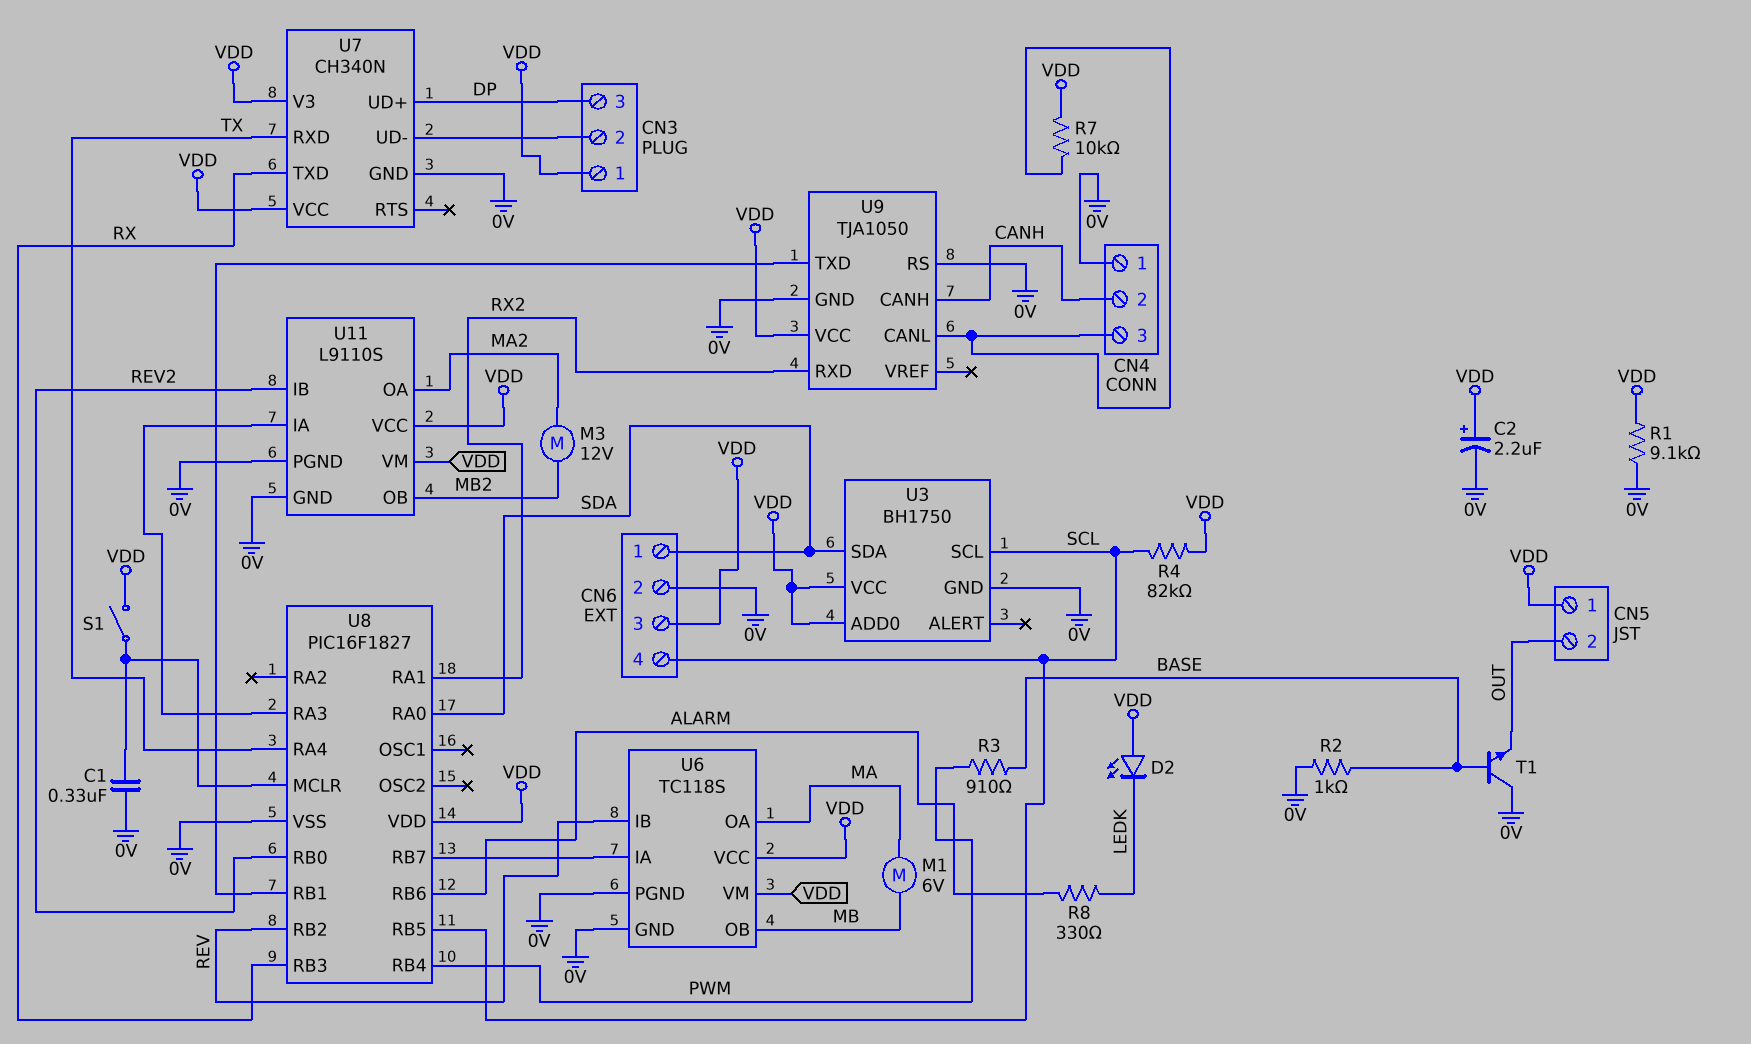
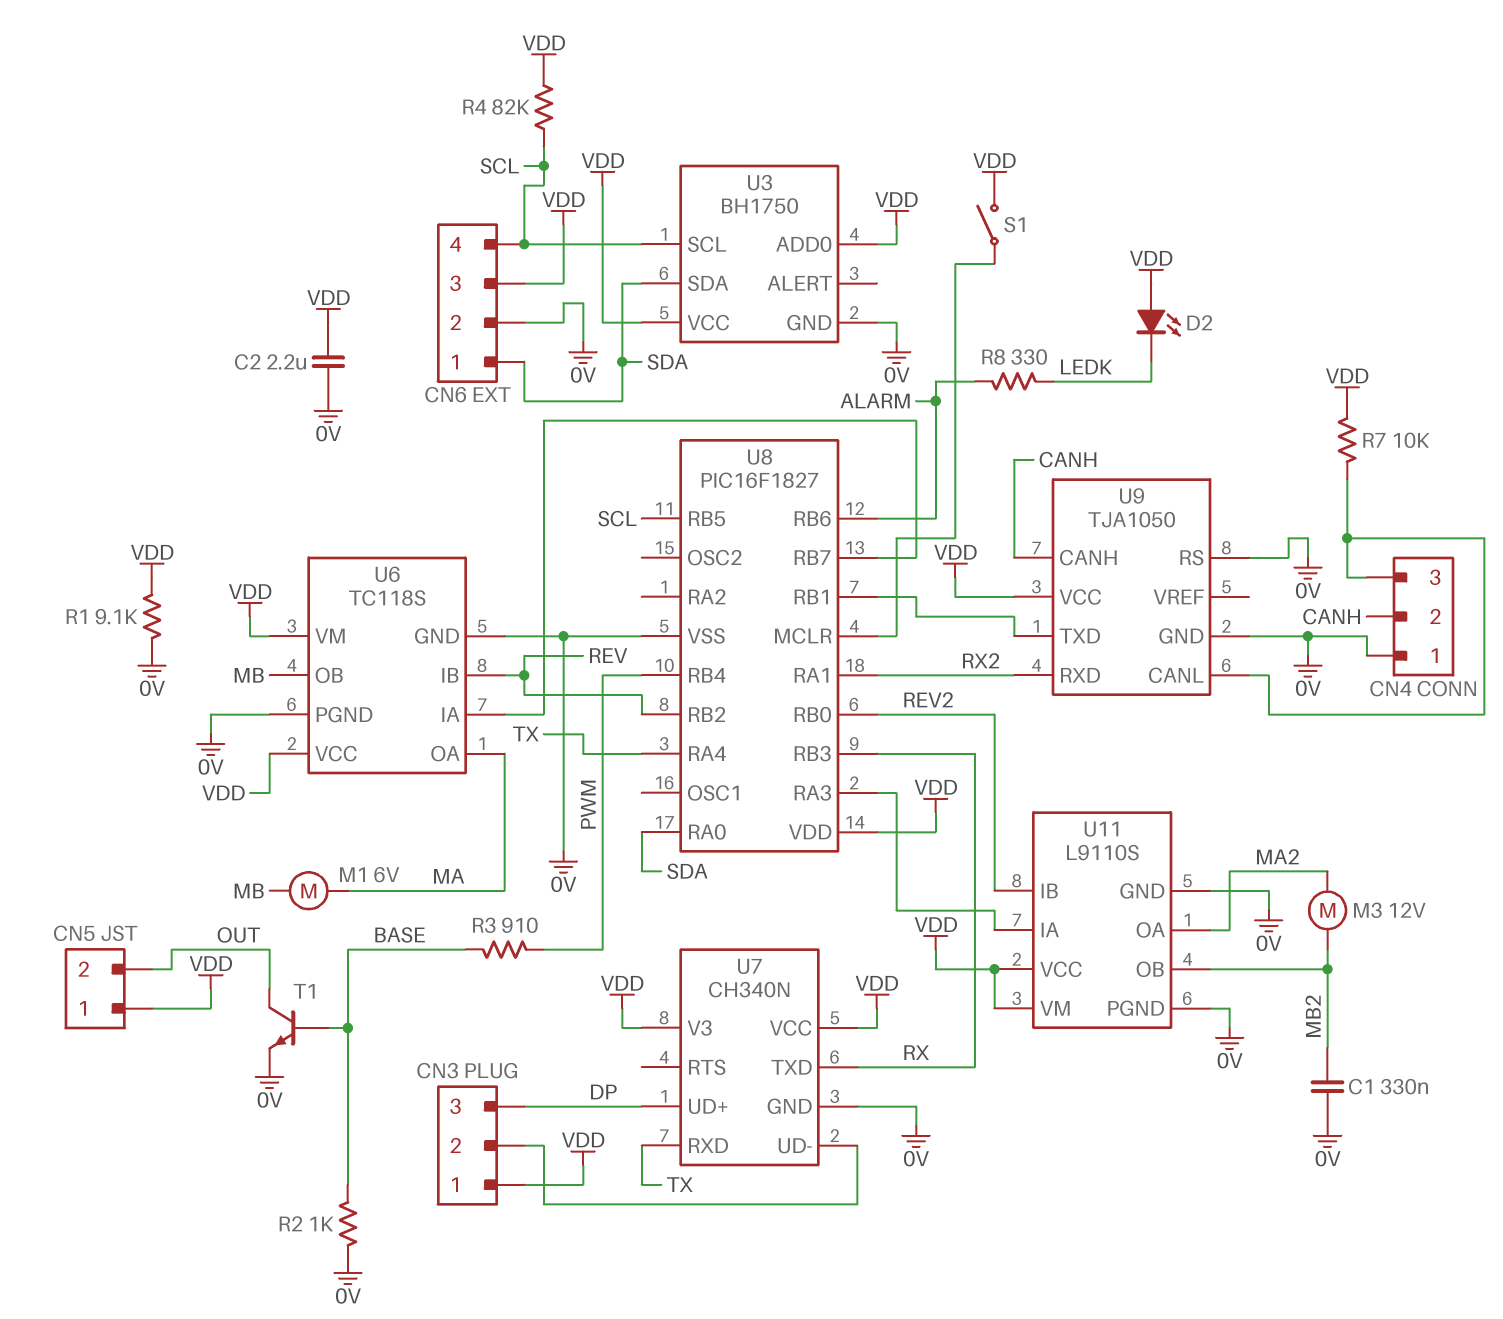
C1: 330nF (0V, U8/MCLR) -> 330nF (0V, MB2)
C2: 2.2uF (plus VDD, minus 0V) -> 2.2uF (0V, VDD)
T1: NPN (B BASE, C 0V, E OUT) -> NPN (B BASE, C OUT, E 0V)

